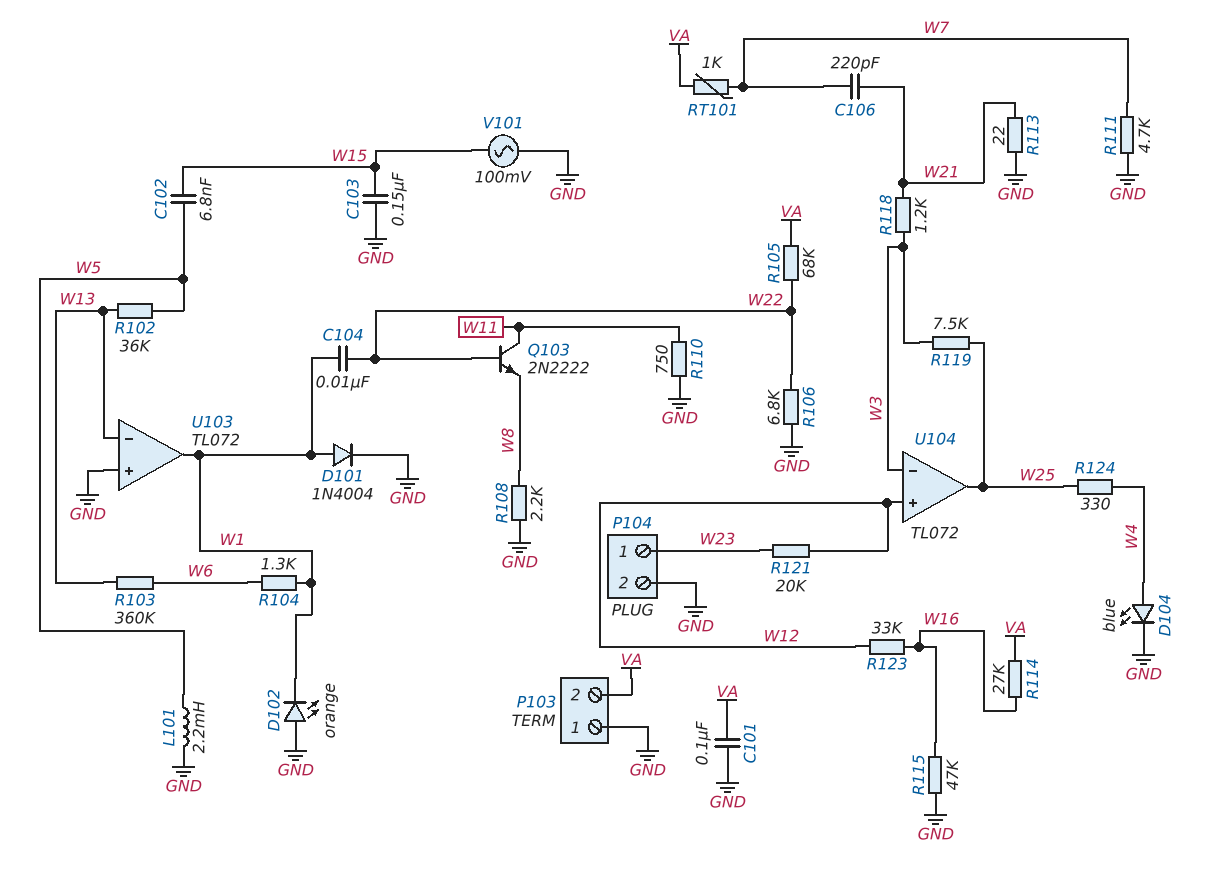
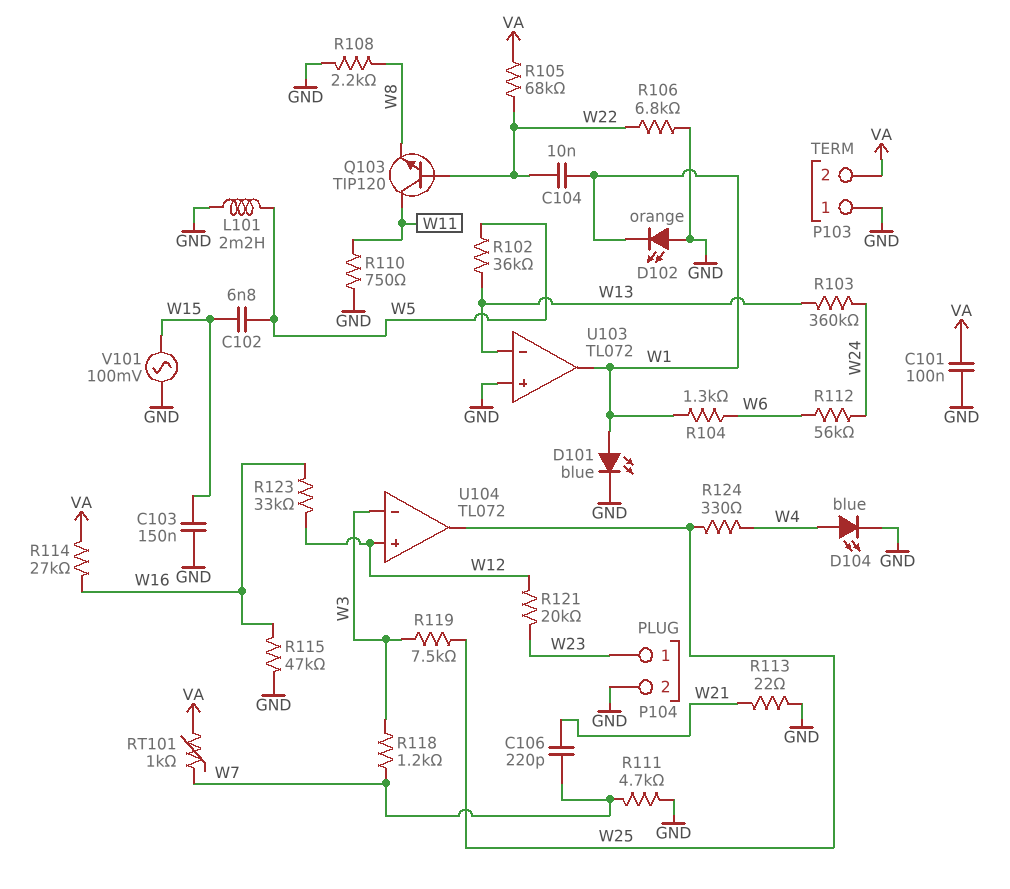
D101: diode 1N4004 (A W1, K GND) -> LED blue (A W1, K GND)
Q103: NPN 2N2222 (B W22, C W11, E W8) -> NPN TIP120 (B W22, C W11, E W8)
R103: 360k (W6, W13) -> 360k (W13, W24)
R112: none -> 56k (W6, W24)
R118: 1.2k (W3, W21) -> 1.2k (W3, W7)

